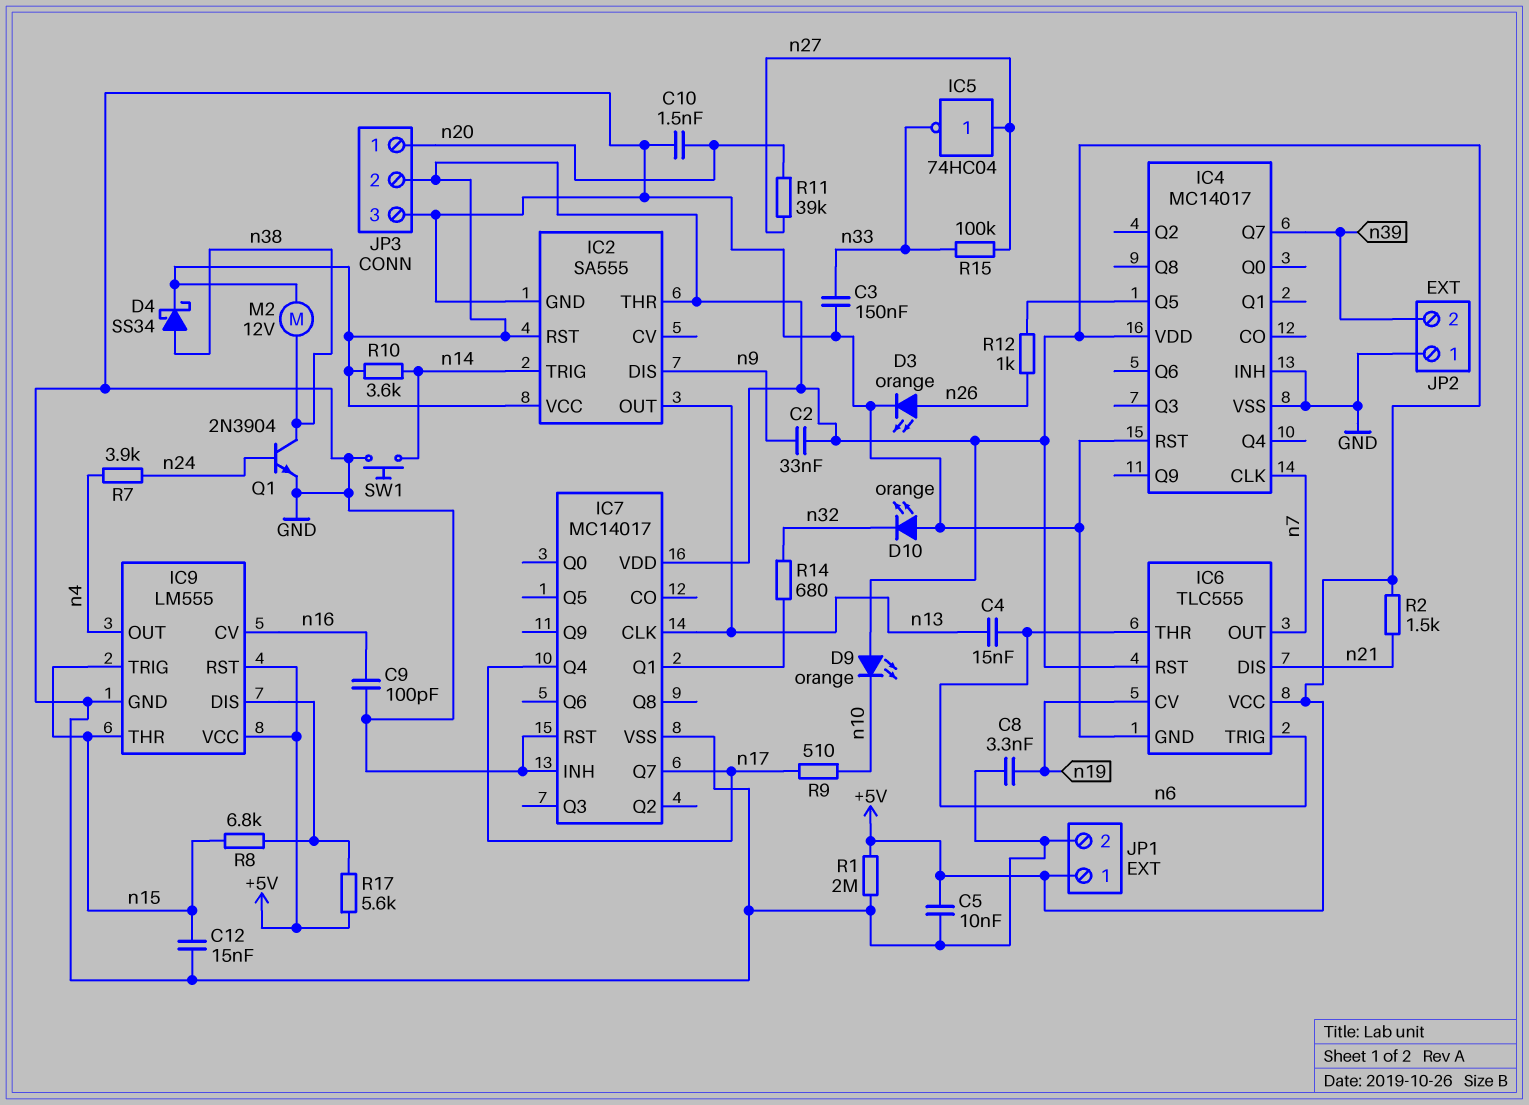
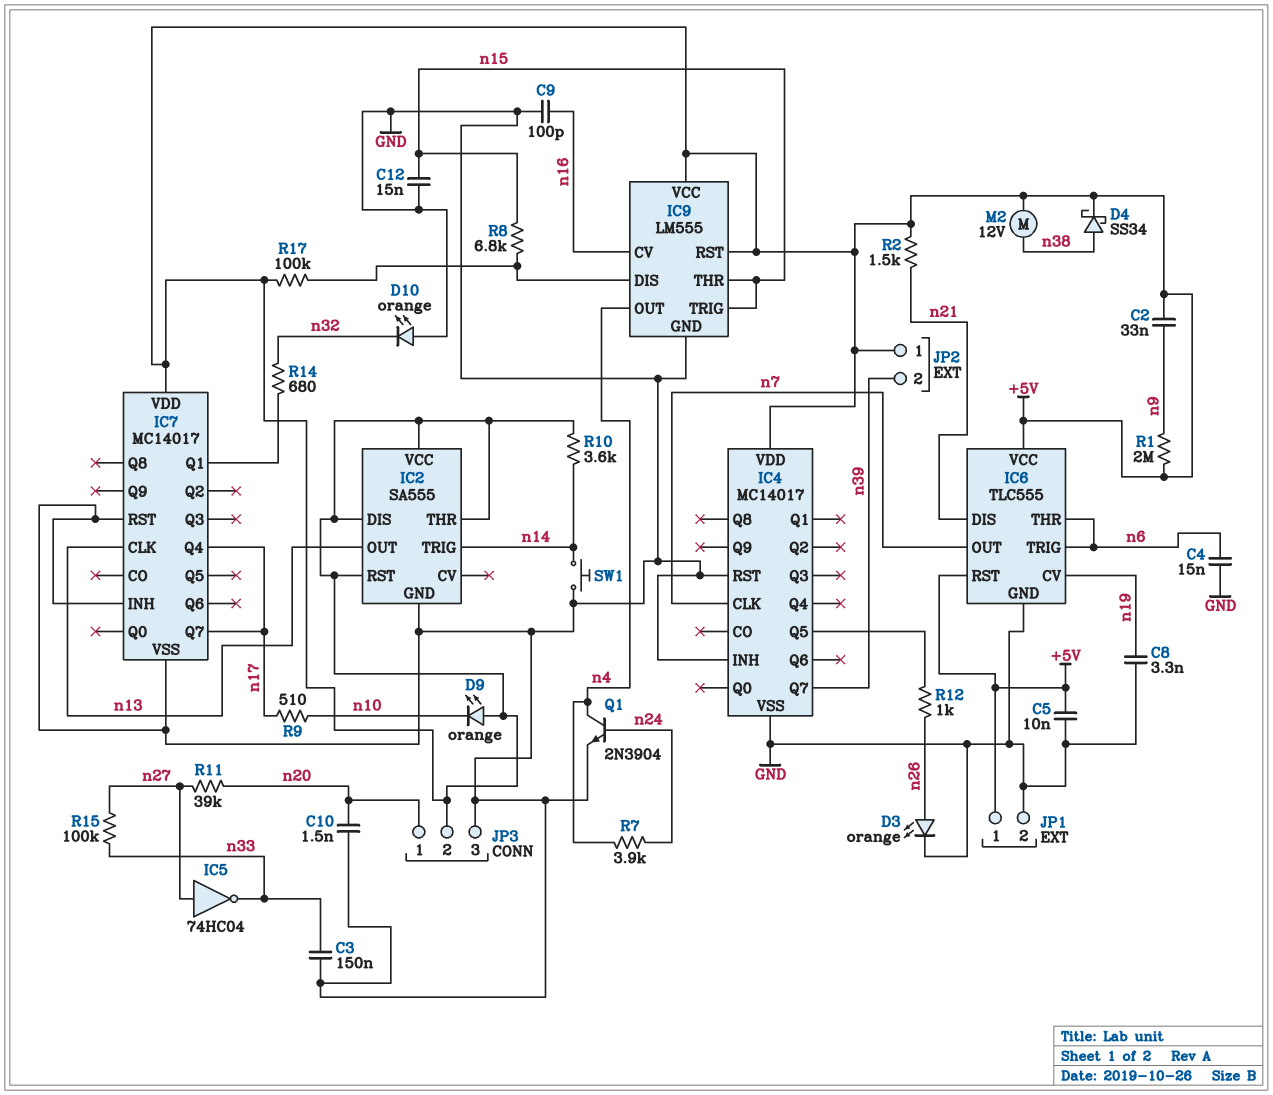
C4: 15nF (n6, n13) -> 15nF (GND, n6)
IC2 pin DIS: n9 -> +5V
JP2 pin 1: GND -> +5V
Q1: NPN 2N3904 (B n24, C n38, E GND) -> NPN 2N3904 (B n24, C n4, E GND)
R1: 2M (+5V, GND) -> 2M (+5V, n9)
R17: 5.6k (+5V, IC9/DIS) -> 100k (+5V, IC9/DIS)

